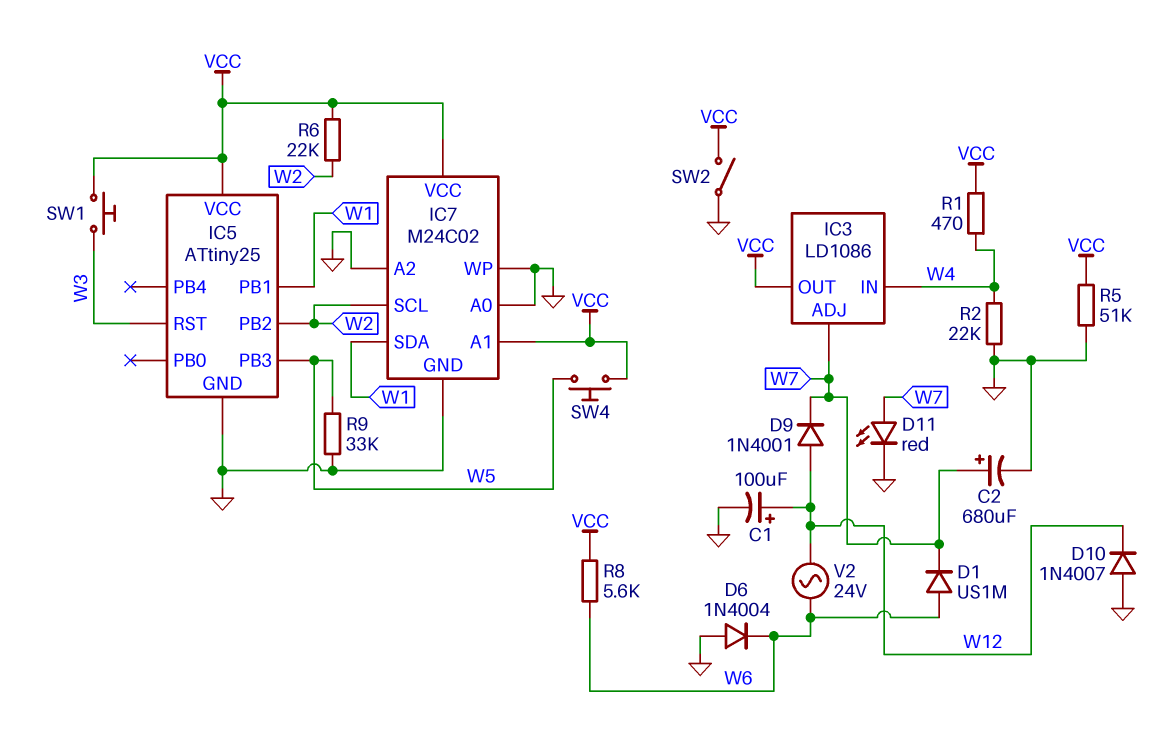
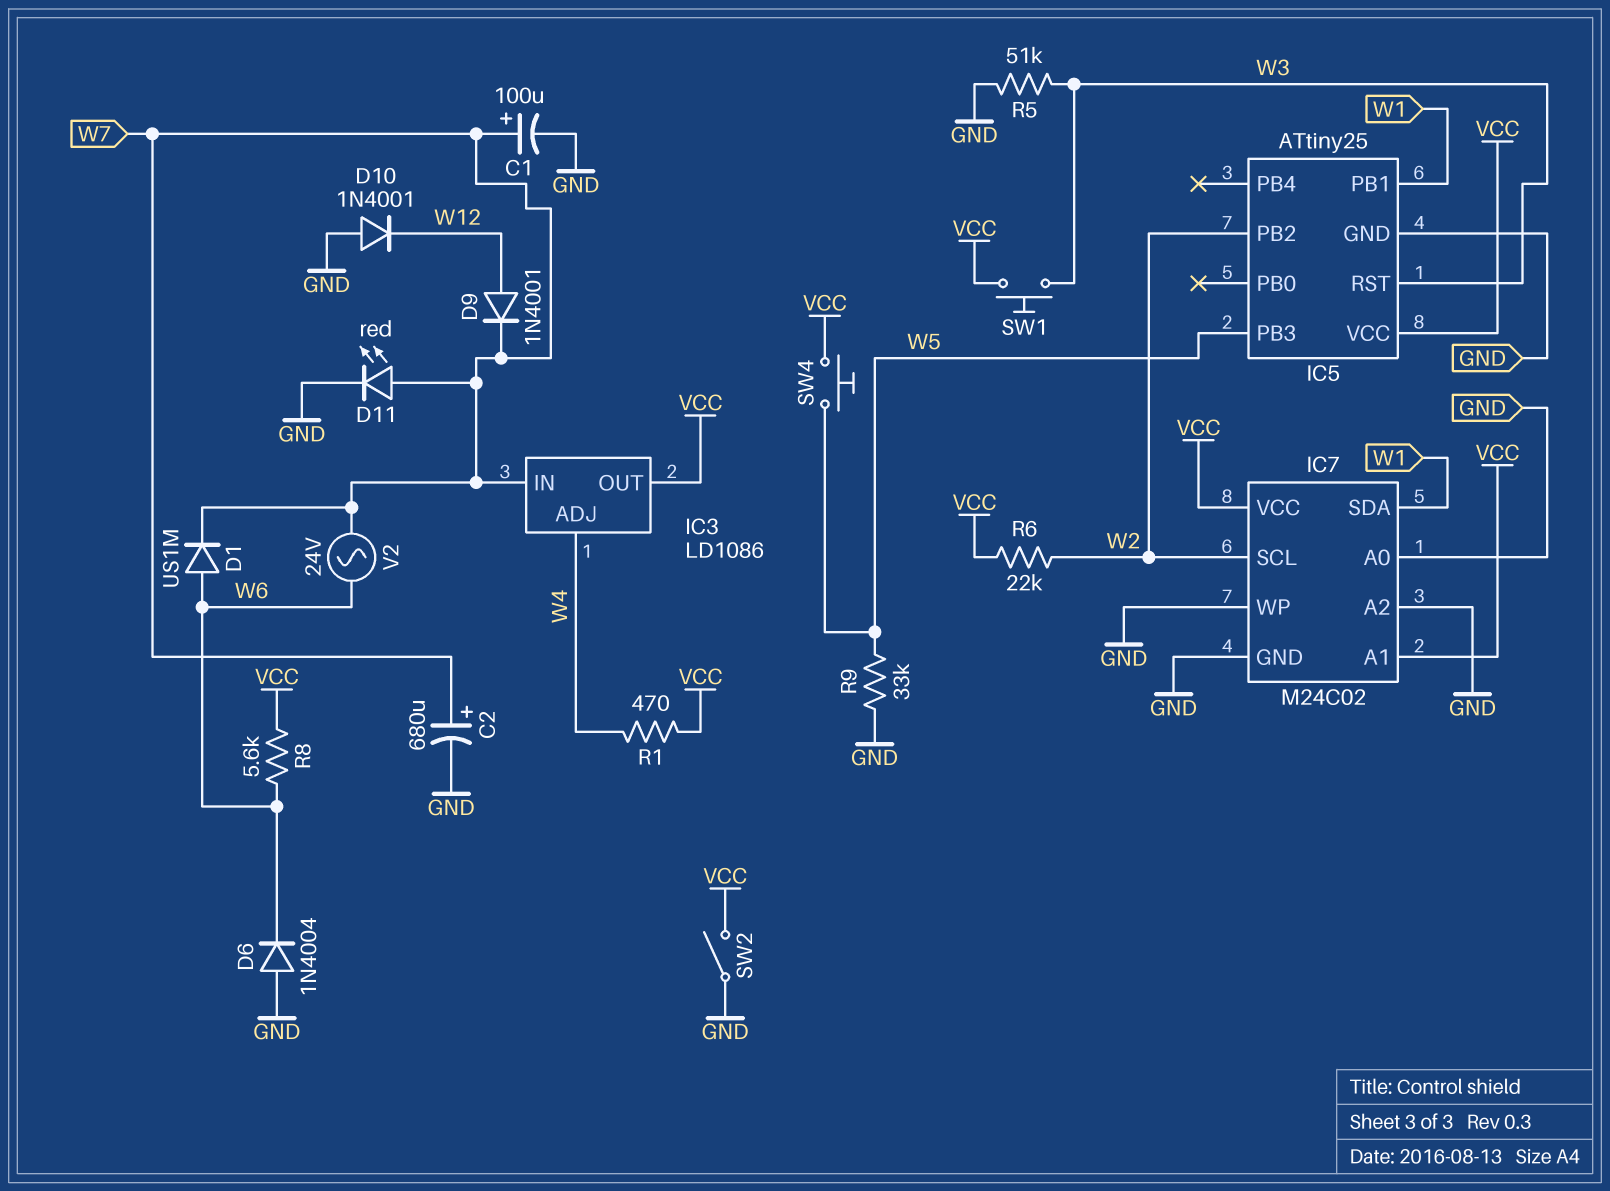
C1: 100uF (plus W12, minus GND) -> 100uF (plus W7, minus GND)
D10: diode 1N4007 (A GND, K W12) -> diode 1N4001 (A GND, K W12)
IC3 pin ADJ: W7 -> W4
IC3 pin IN: W4 -> W7
R2: 22k (GND, W4) -> none
R5: 51k (GND, VCC) -> 51k (GND, W3)
V2: AC 24V (W6, W12) -> AC 24V (W6, W7)

